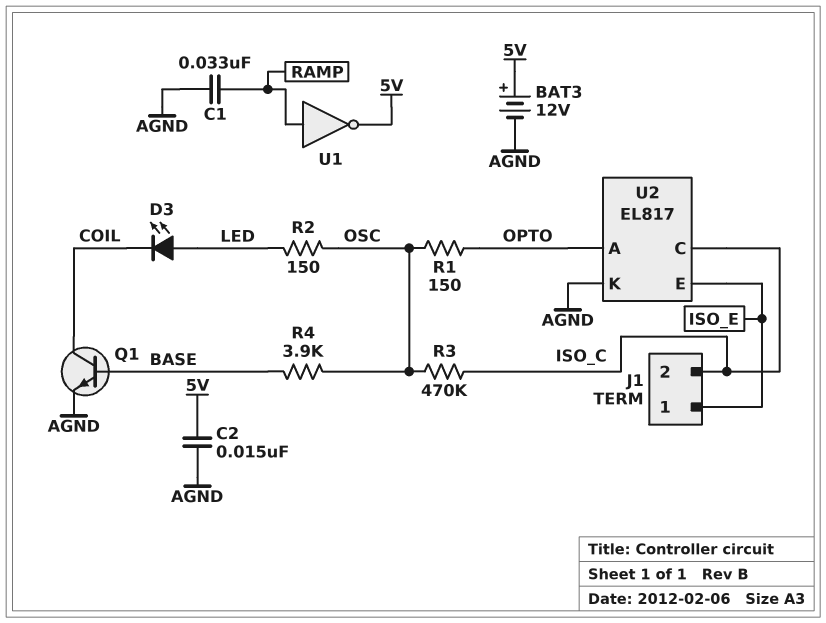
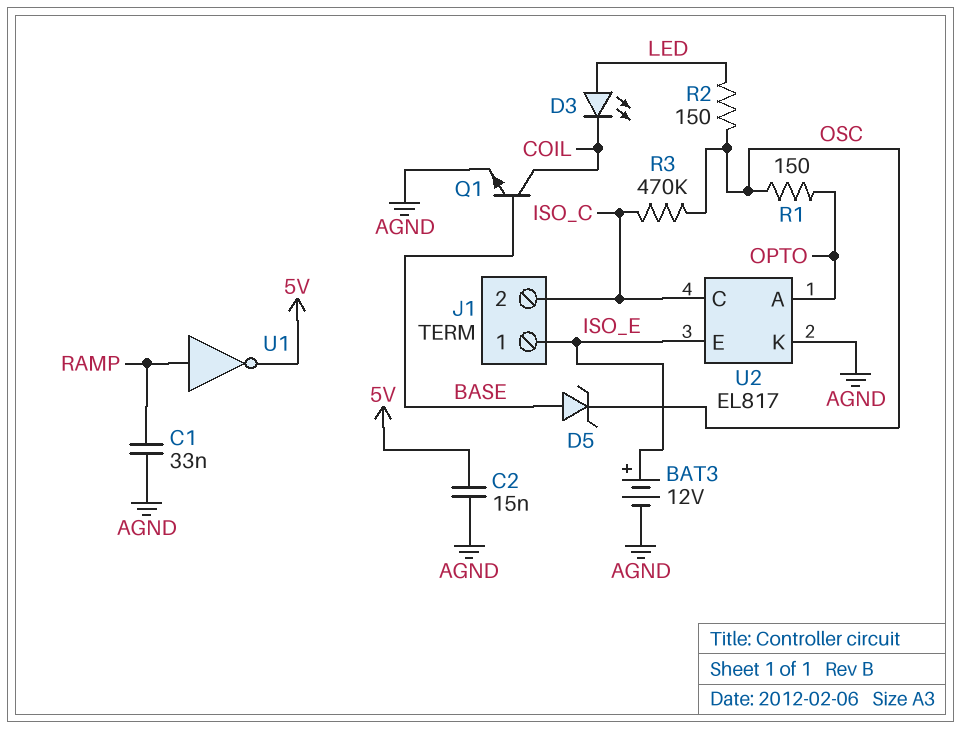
BAT3: 12V (plus 5V, minus AGND) -> 12V (plus ISO_E, minus AGND)
D5: none -> zener (A BASE, K OSC)
R4: 3.9k (BASE, OSC) -> none

